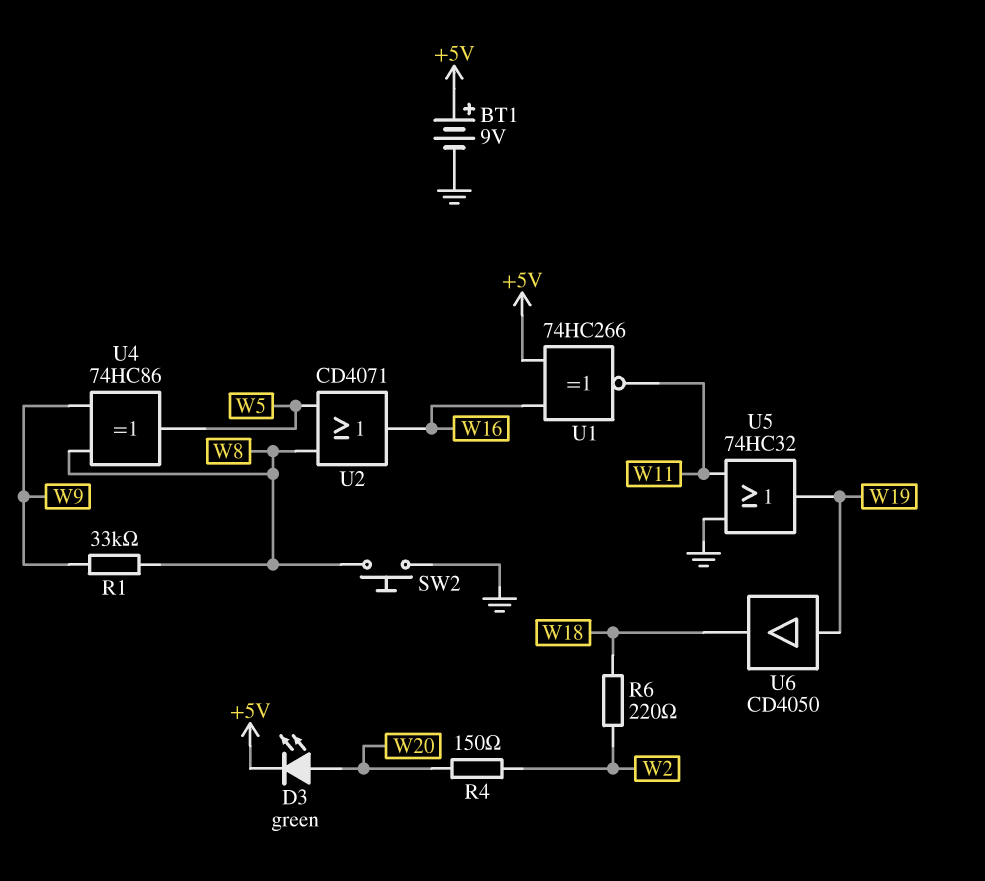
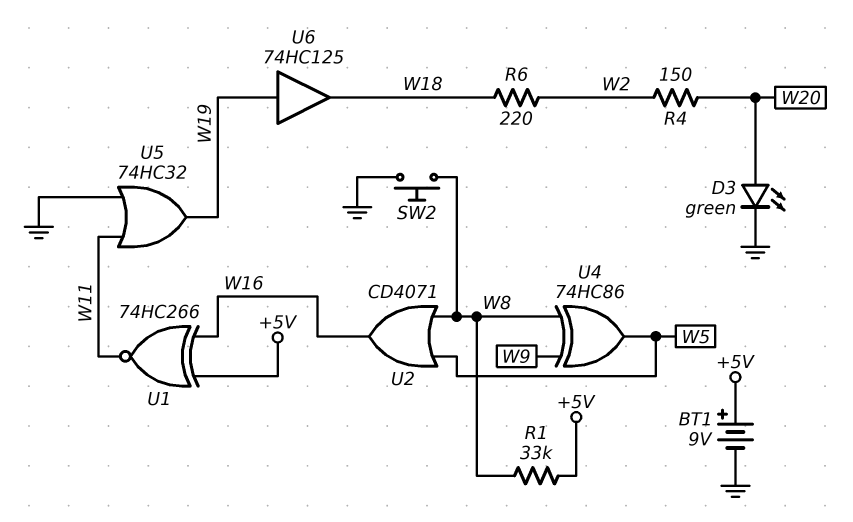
D3: LED green (A W20, K +5V) -> LED green (A W20, K GND)
R1: 33k (W8, W9) -> 33k (+5V, W8)
U6: buffer CD4050 (in W19, out W18) -> buffer 74HC125 (in W19, out W18)

